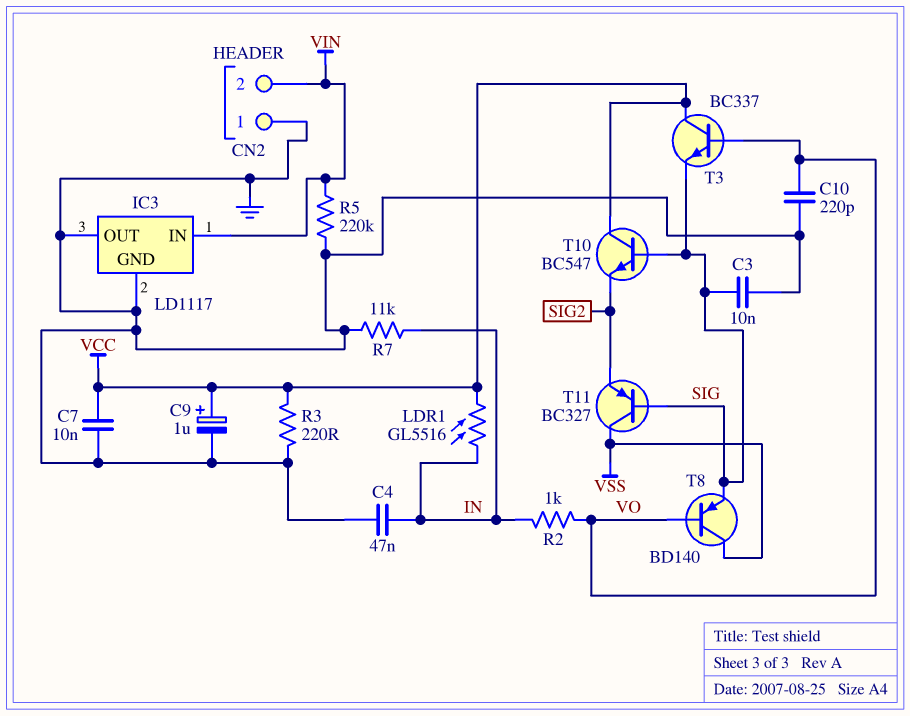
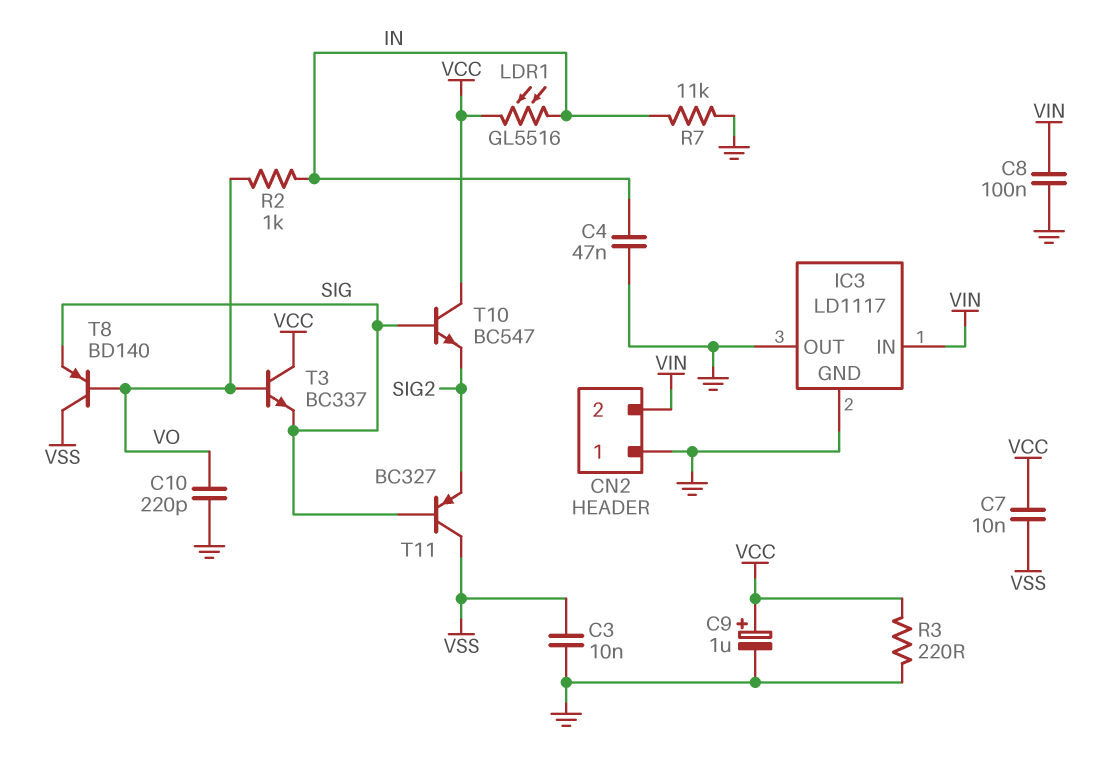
C3: 10nF (GND, SIG) -> 10nF (GND, VSS)
C7: 10nF (GND, VCC) -> 10nF (VCC, VSS)
C8: none -> 100nF (GND, VIN)
R5: 220k (GND, VIN) -> none

